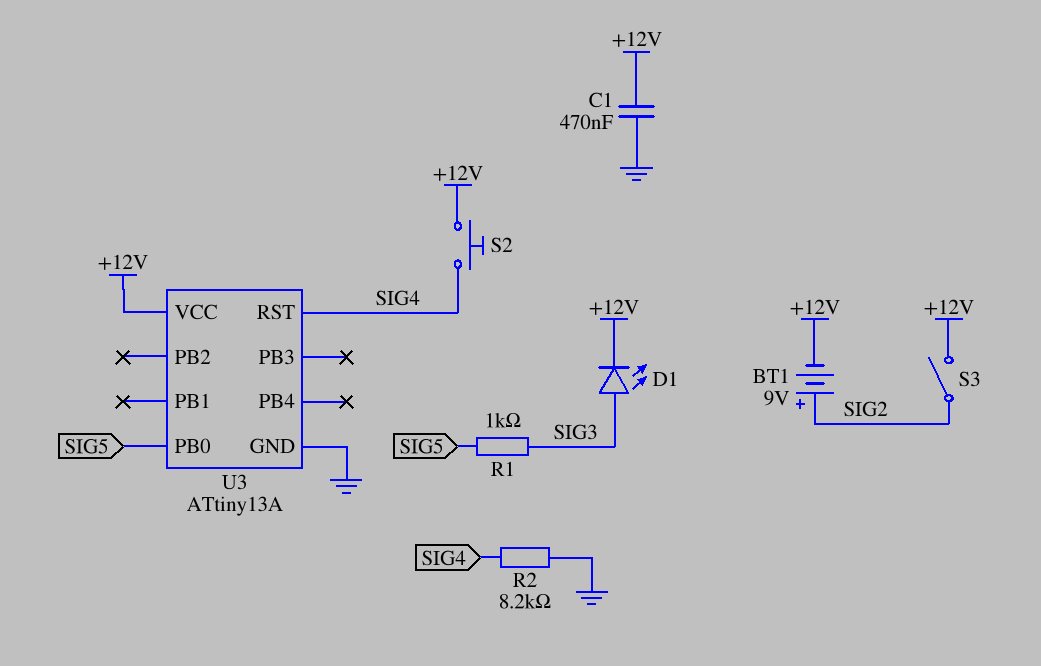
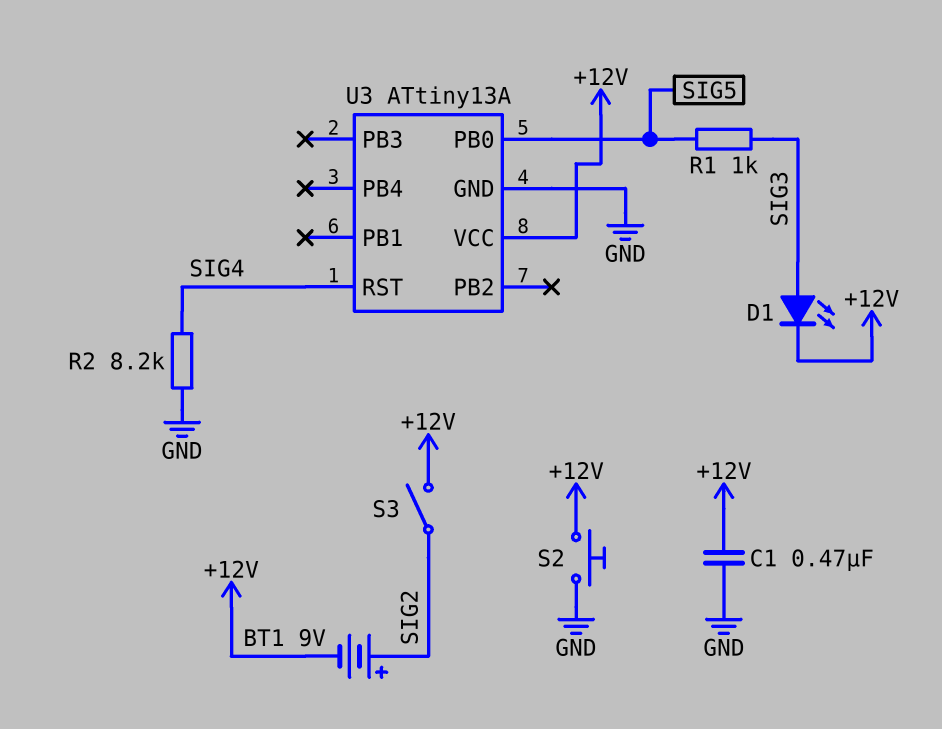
S2: button (+12V, SIG4) -> button (+12V, GND)

